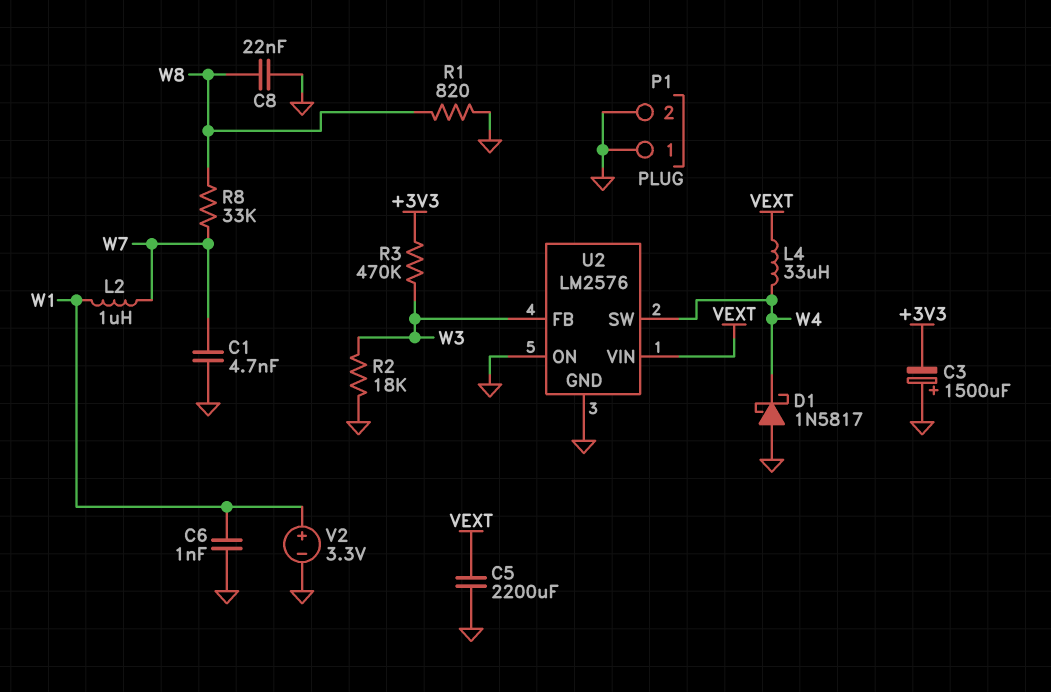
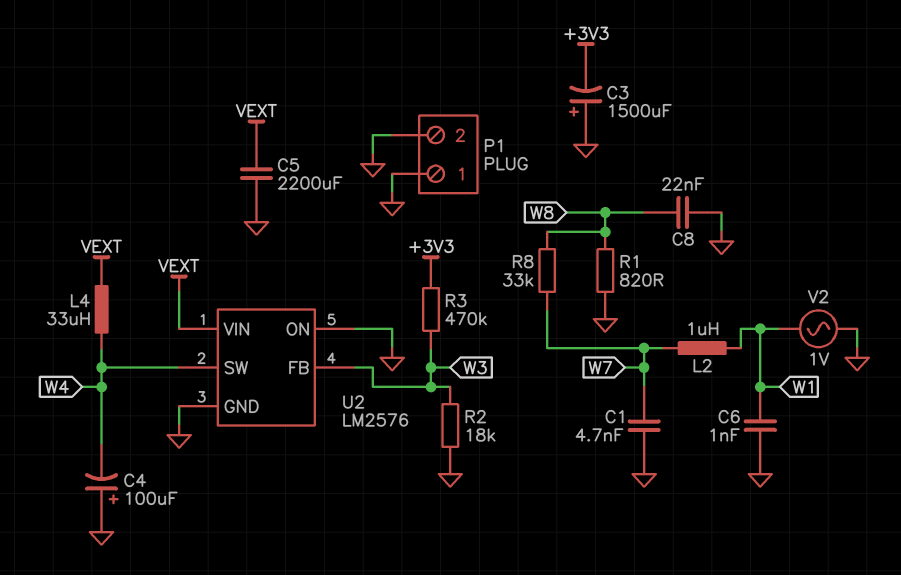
C4: none -> 100uF (plus GND, minus W4)
D1: schottky 1N5817 (A GND, K W4) -> none
V2: 3.3V (plus W1, minus GND) -> AC 1V (GND, W1)

